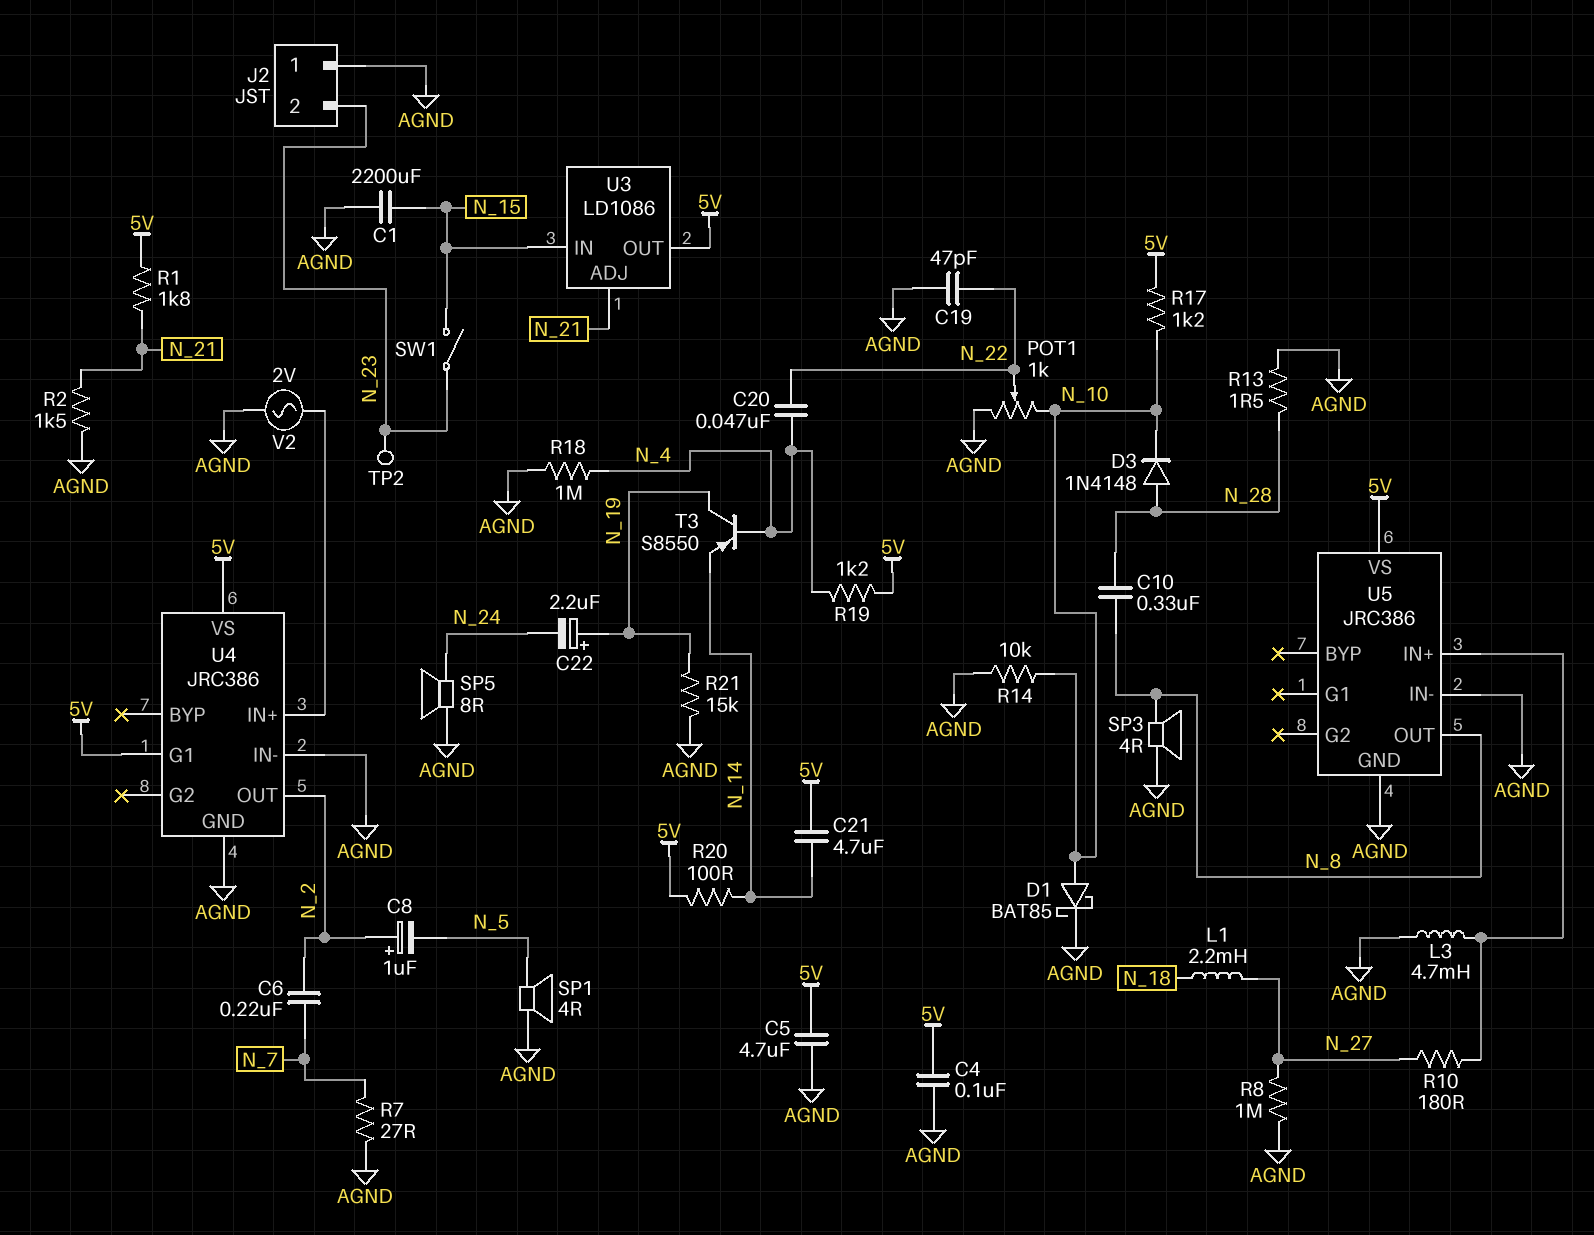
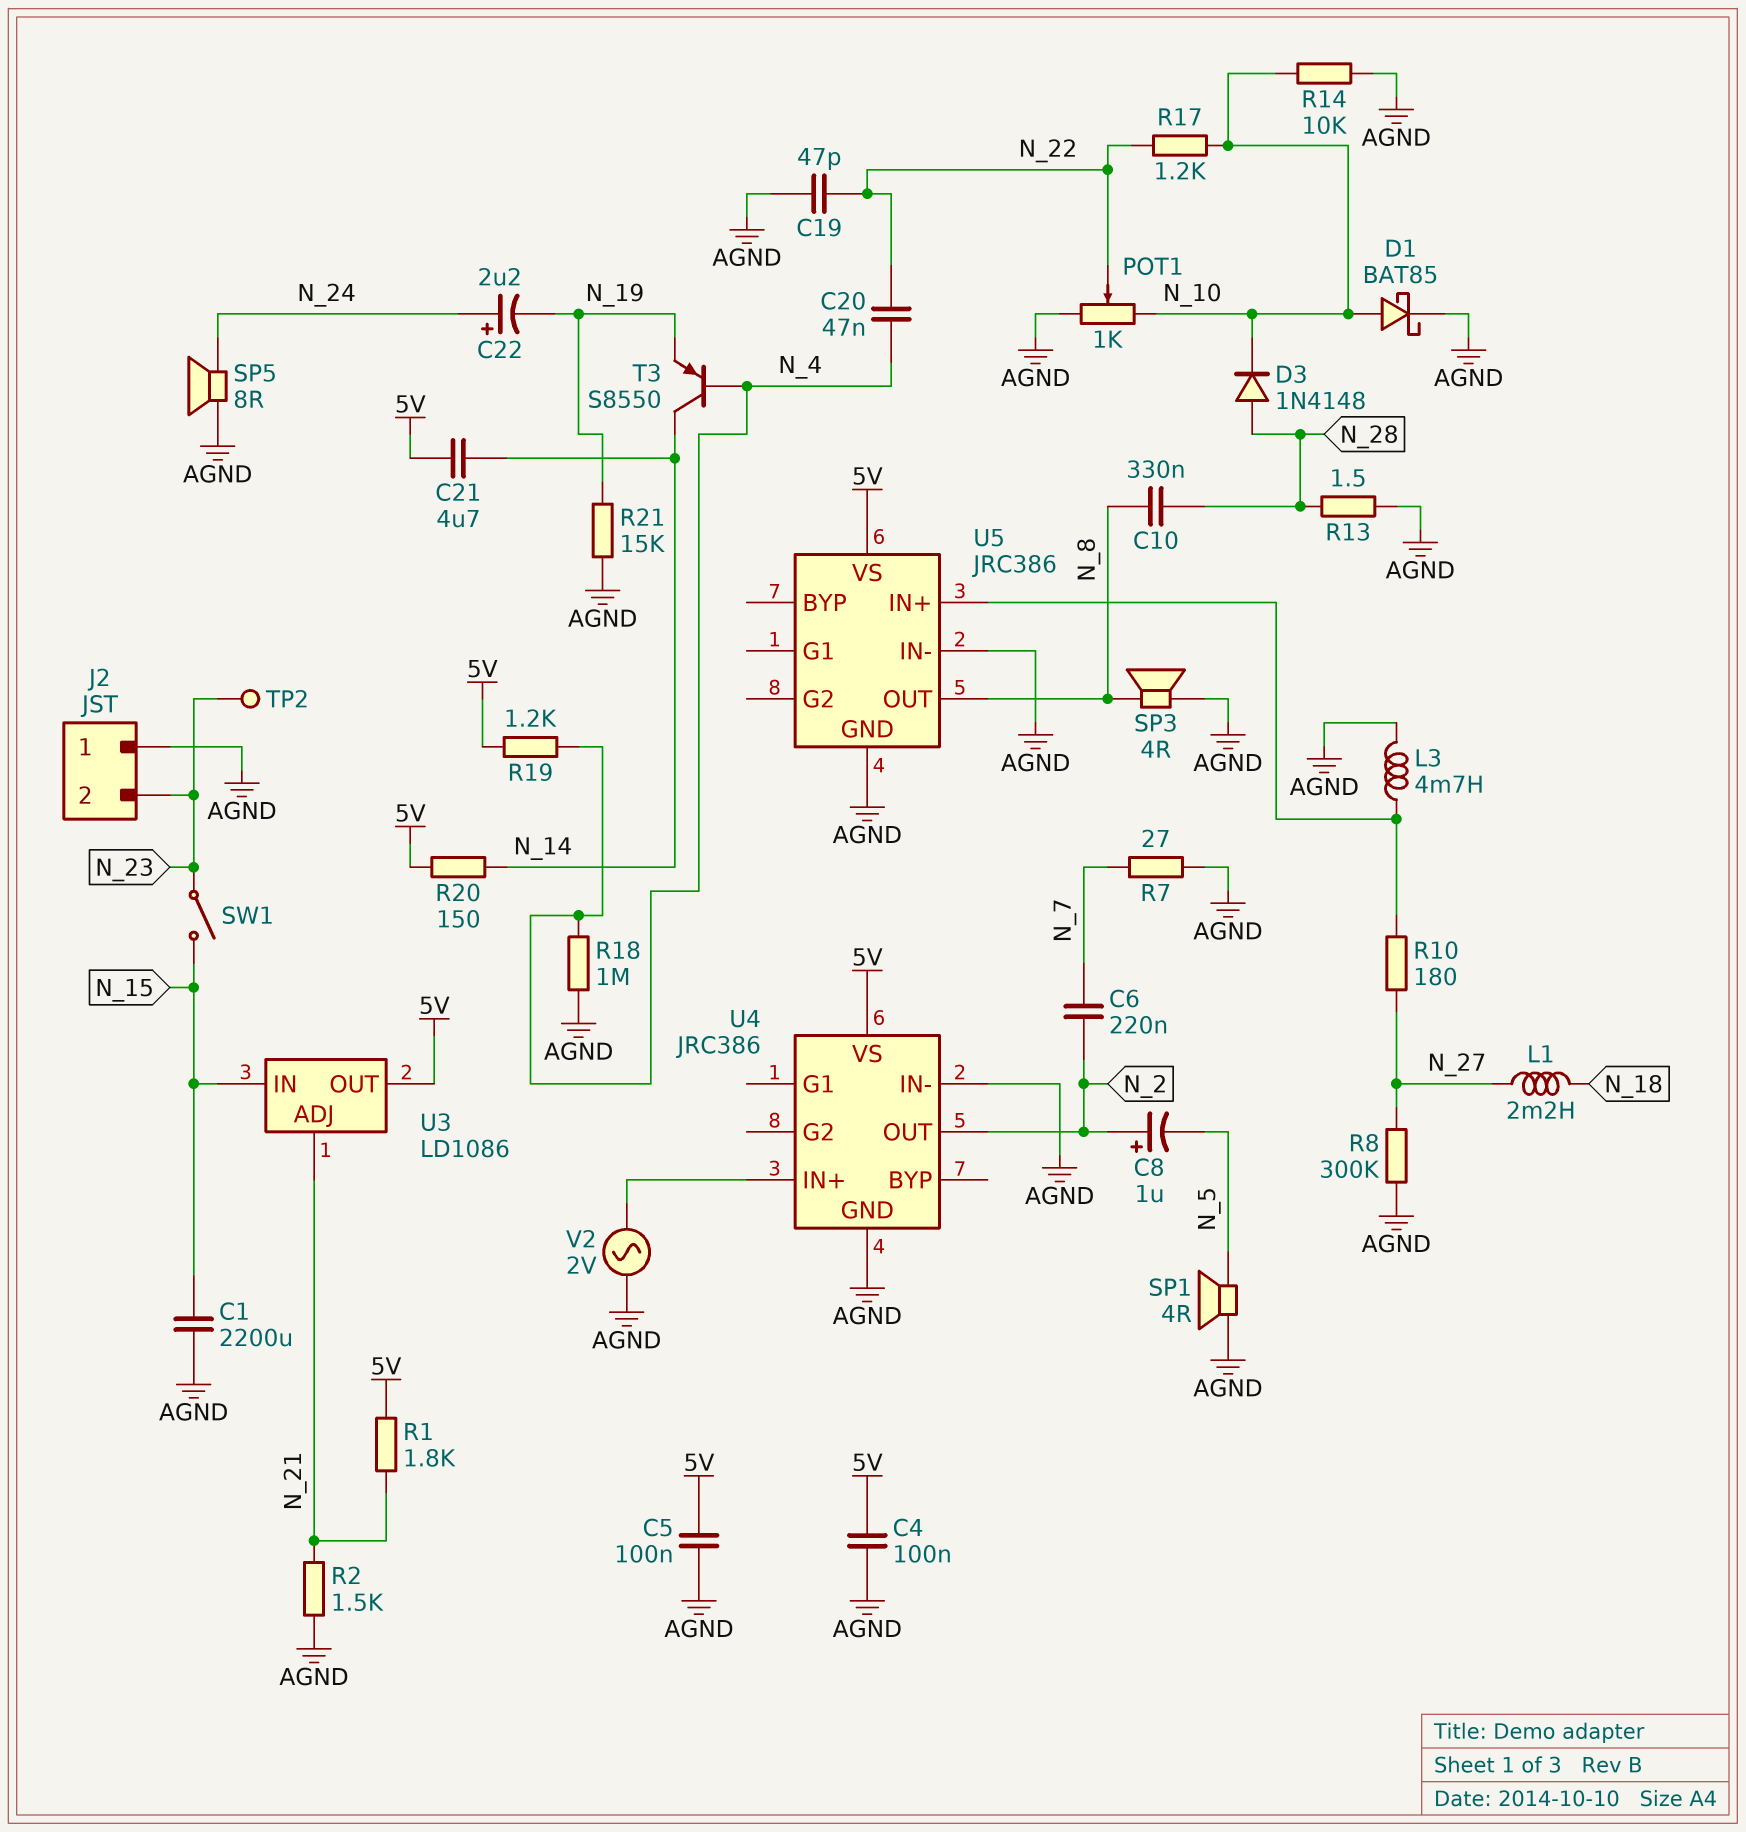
C5: 4.7uF (5V, AGND) -> 100nF (5V, AGND)
C22: 2.2uF (plus N_19, minus N_24) -> 2.2uF (plus N_24, minus N_19)
R8: 1M (AGND, N_27) -> 300k (AGND, N_27)
R17: 1.2k (5V, N_10) -> 1.2k (N_10, N_22)
R20: 100 (5V, N_14) -> 150 (5V, N_14)
T3: PNP S8550 (B N_4, C N_19, E N_14) -> PNP S8550 (B N_4, C N_14, E N_19)
U4 pin G1: 5V -> none

